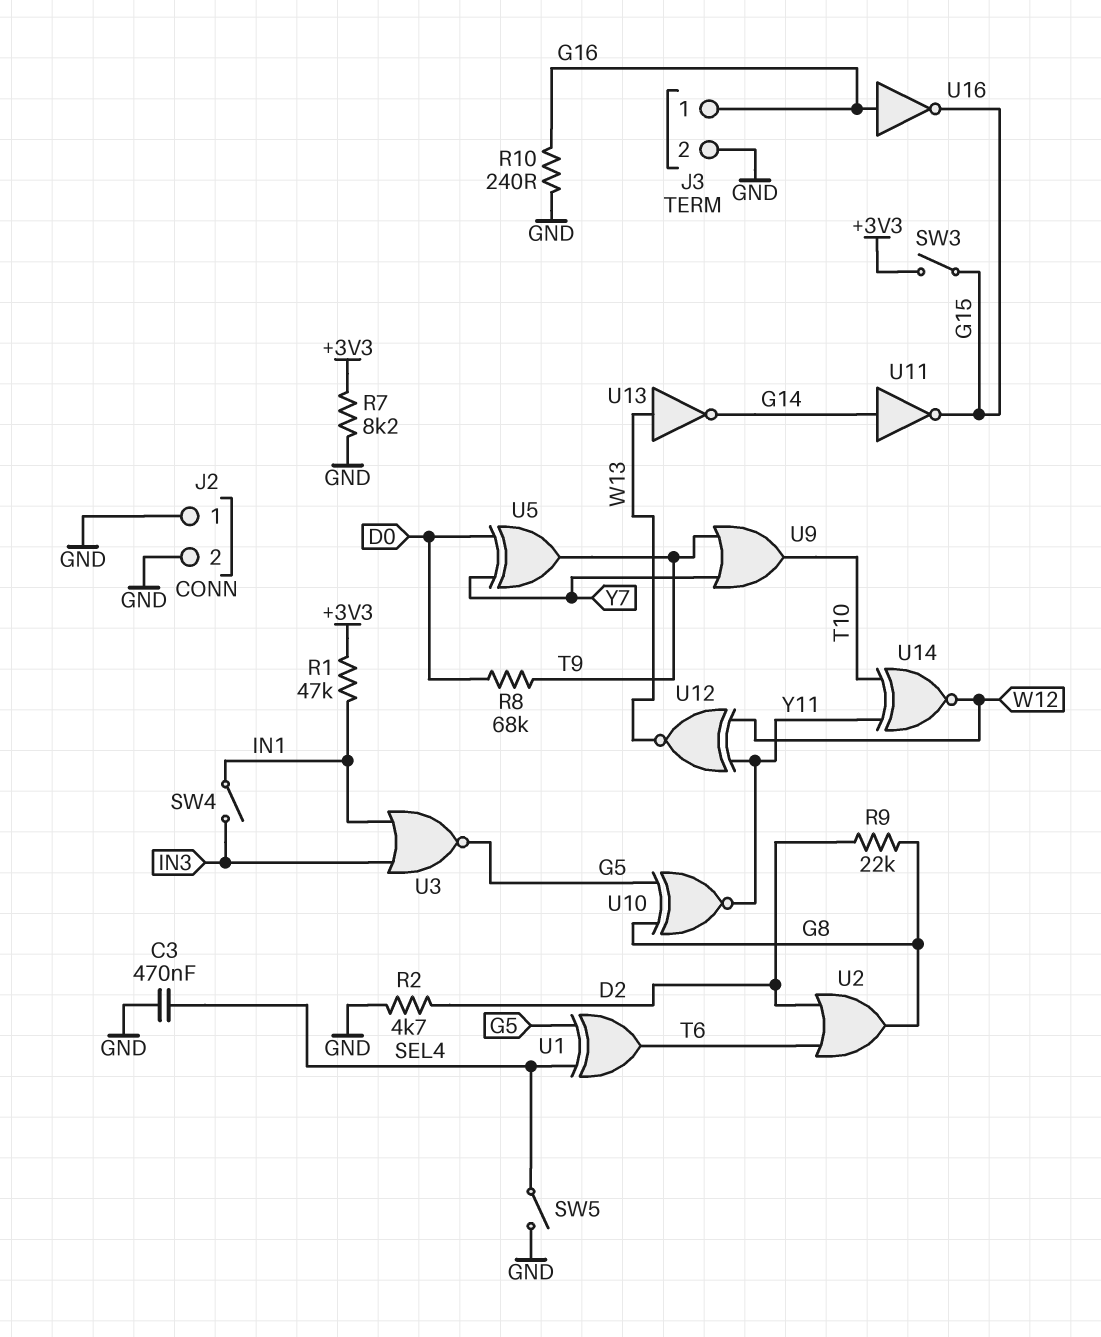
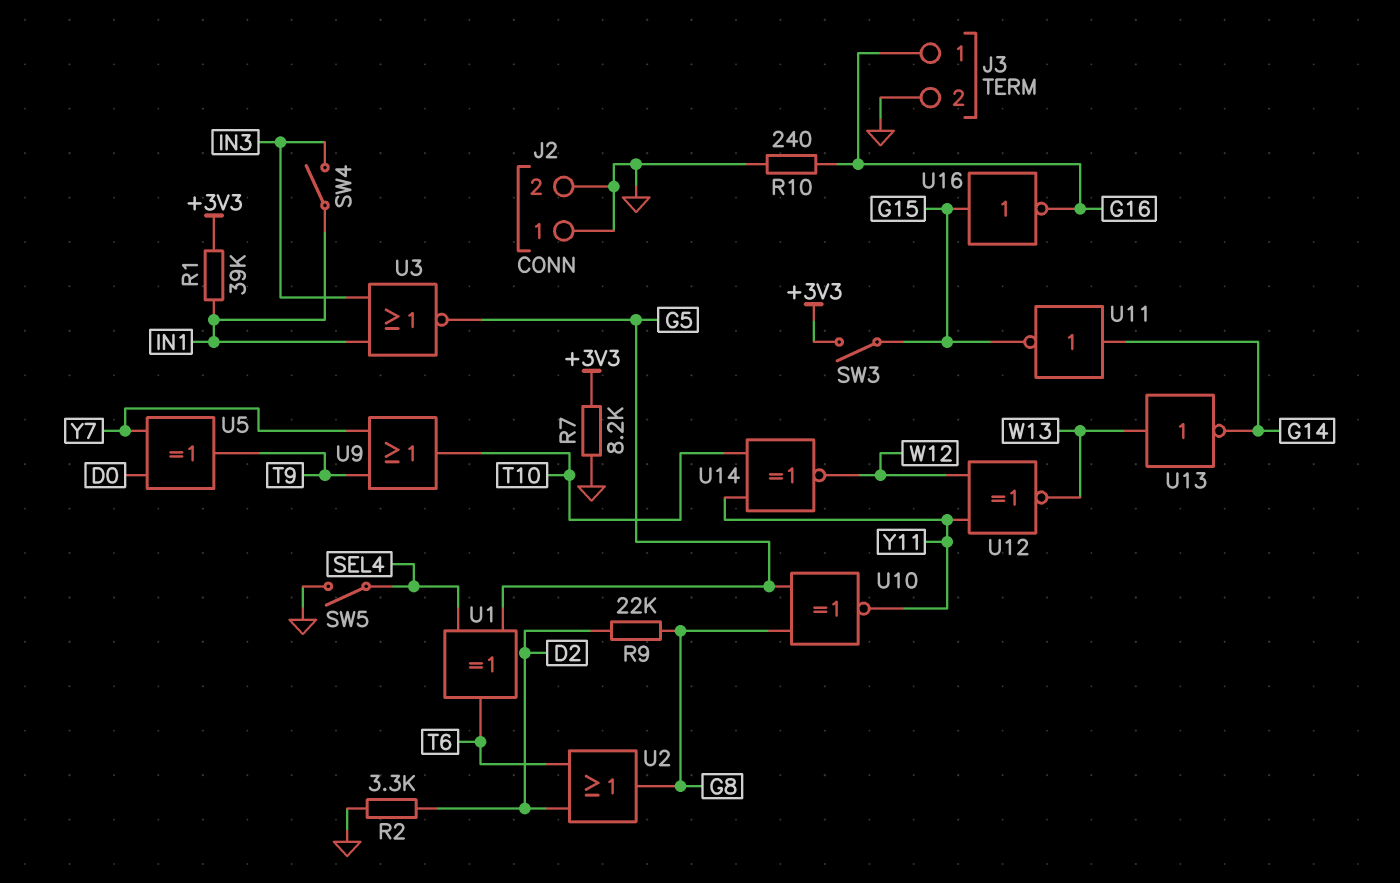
C3: 470nF (GND, SEL4) -> none
R1: 47k (+3V3, IN1) -> 39k (+3V3, IN1)
R2: 4.7k (D2, GND) -> 3.3k (D2, GND)
R8: 68k (D0, T9) -> none
U16: NOT (in G16, out G15) -> NOT (in G15, out G16)

